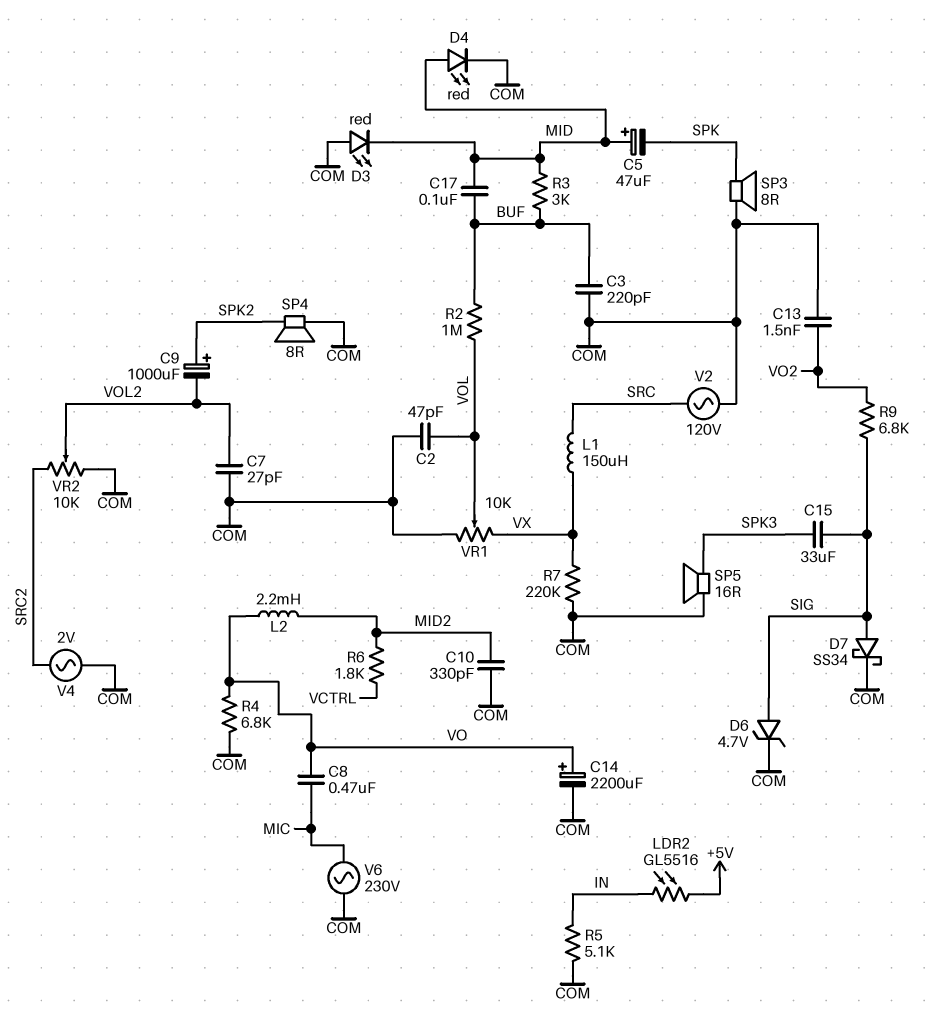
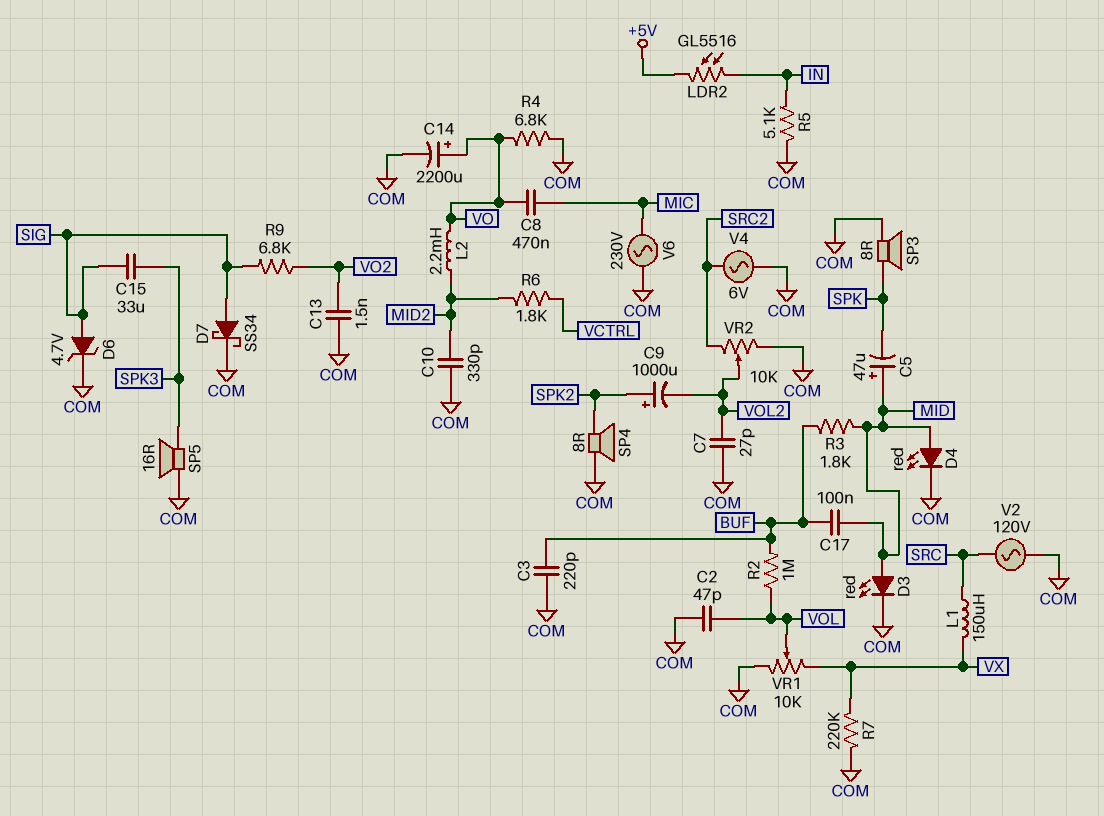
D3: LED red (A COM, K MID) -> LED red (A MID, K COM)
R3: 3k (BUF, MID) -> 1.8k (BUF, MID)
V4: AC 2V (COM, SRC2) -> AC 6V (COM, SRC2)

